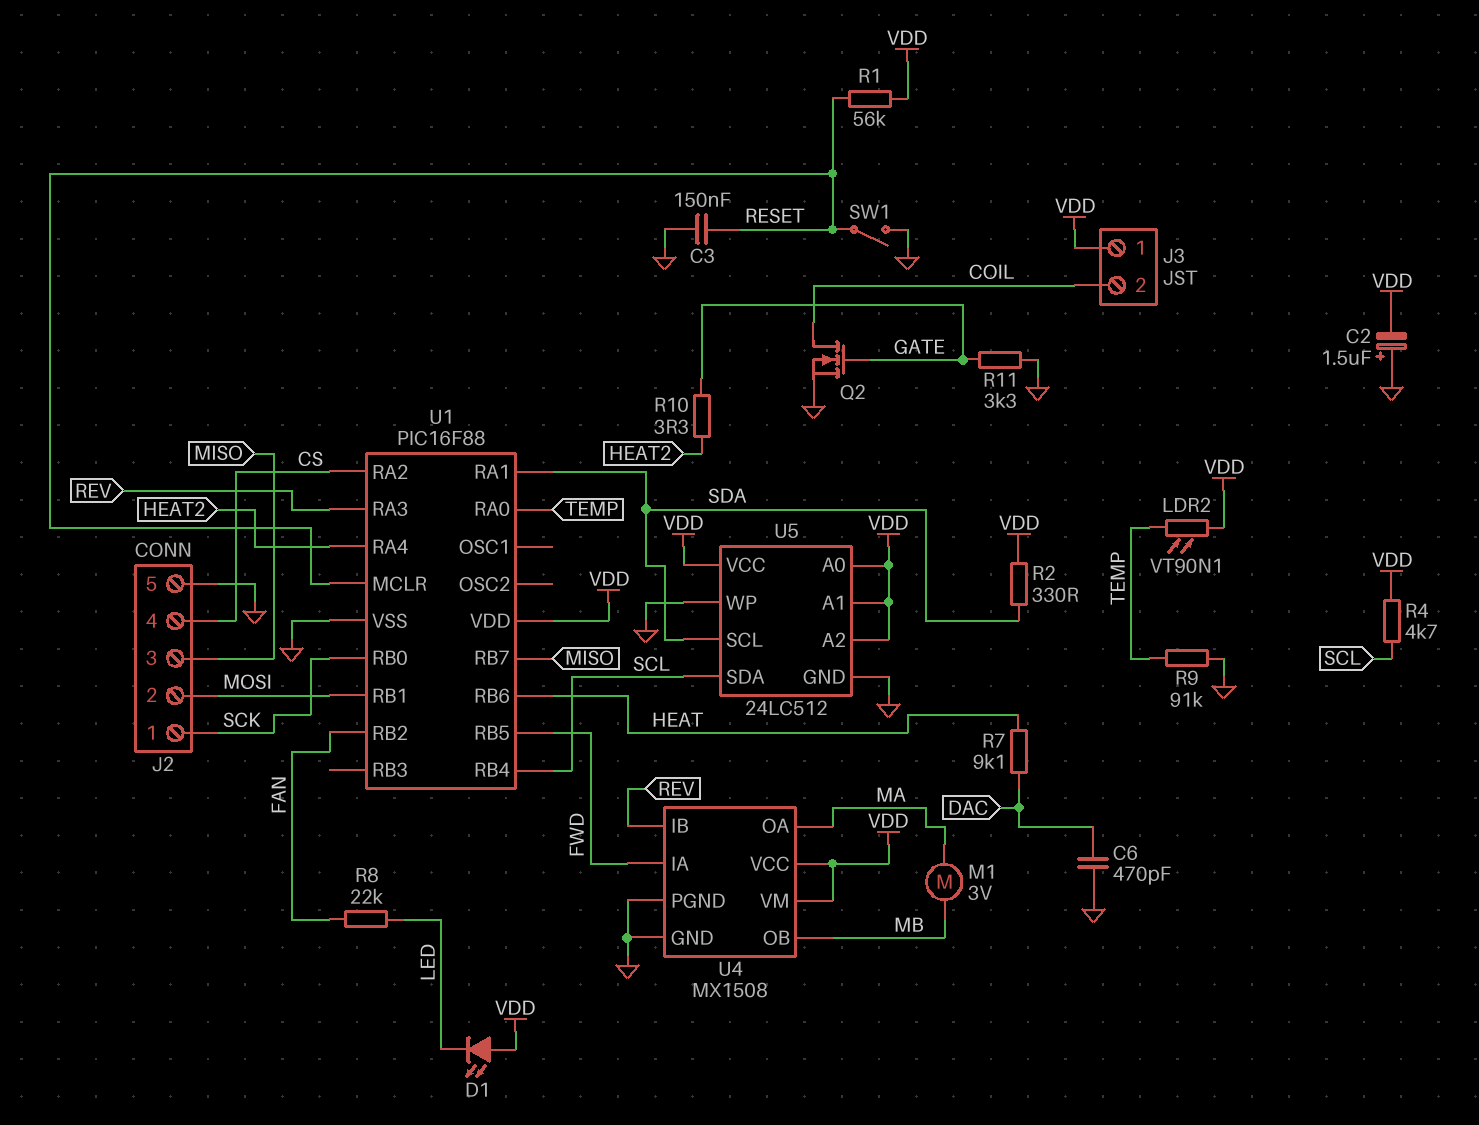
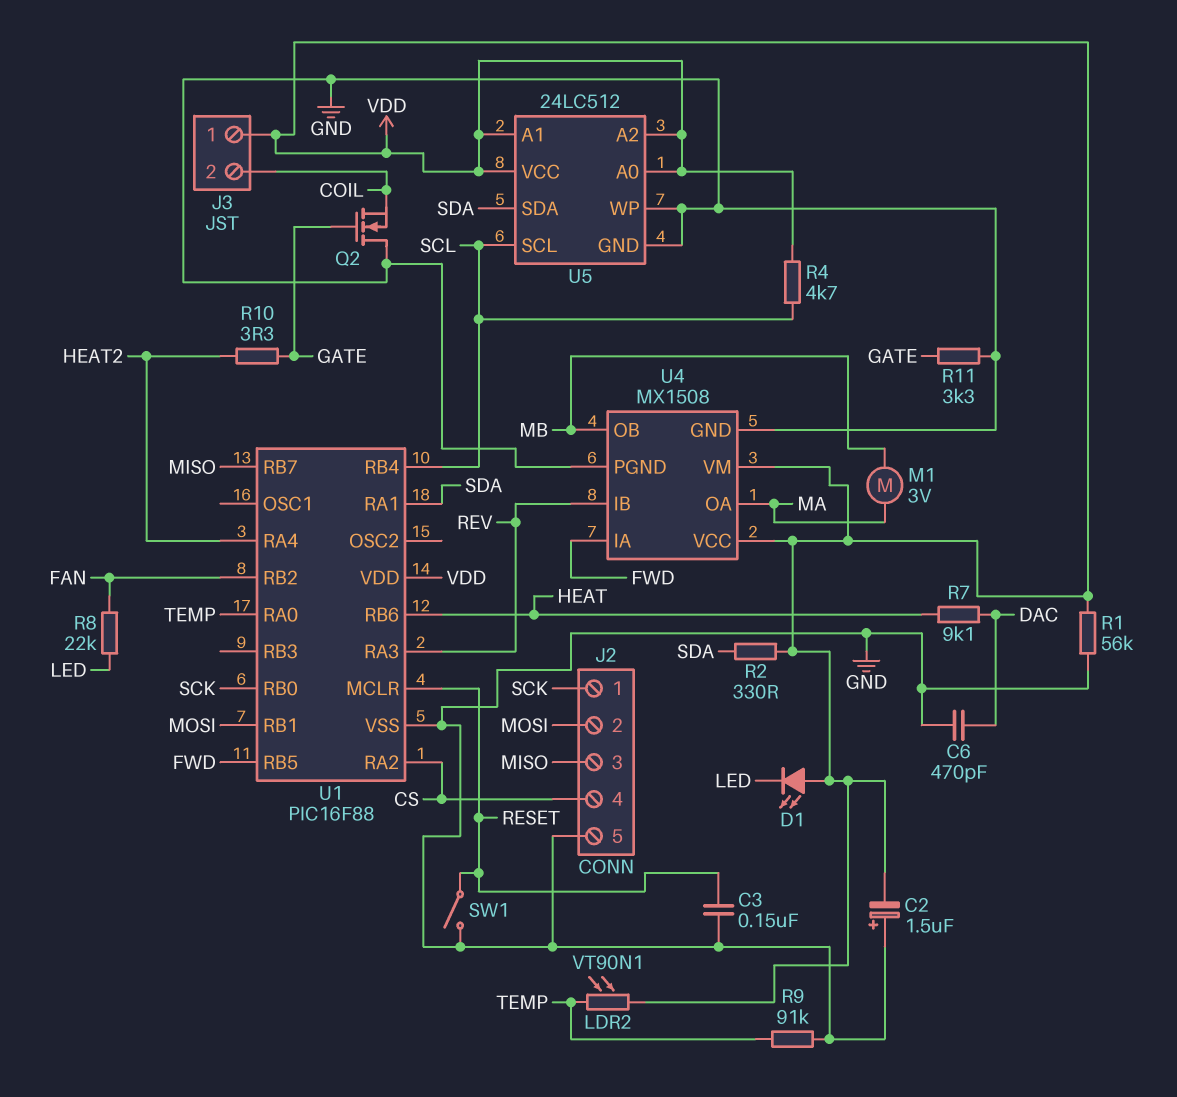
Q2: NMOS (G GATE, D COIL, S GND) -> NMOS (G GATE, D GND, S COIL)
R1: 56k (RESET, VDD) -> 56k (GND, VDD)
U5 pin SCL: SDA -> SCL
U5 pin SDA: SCL -> SDA

